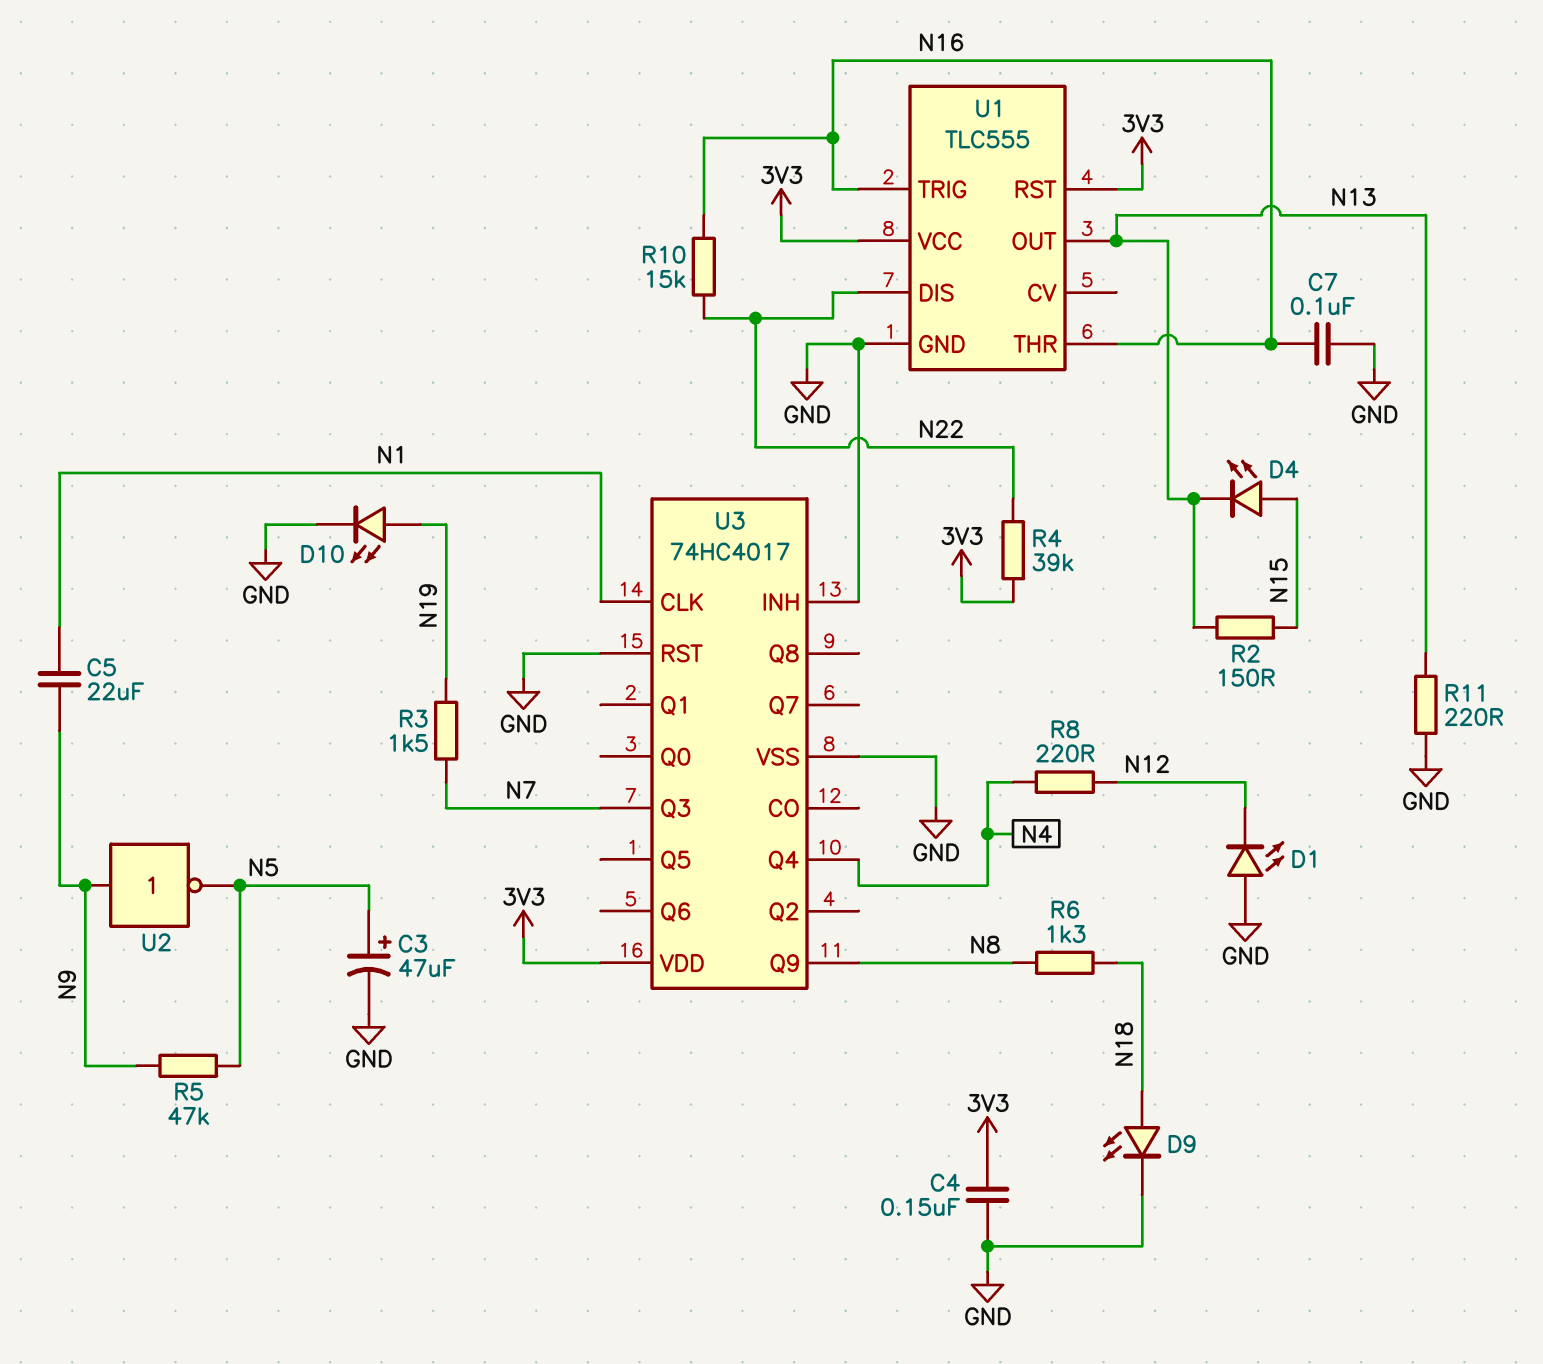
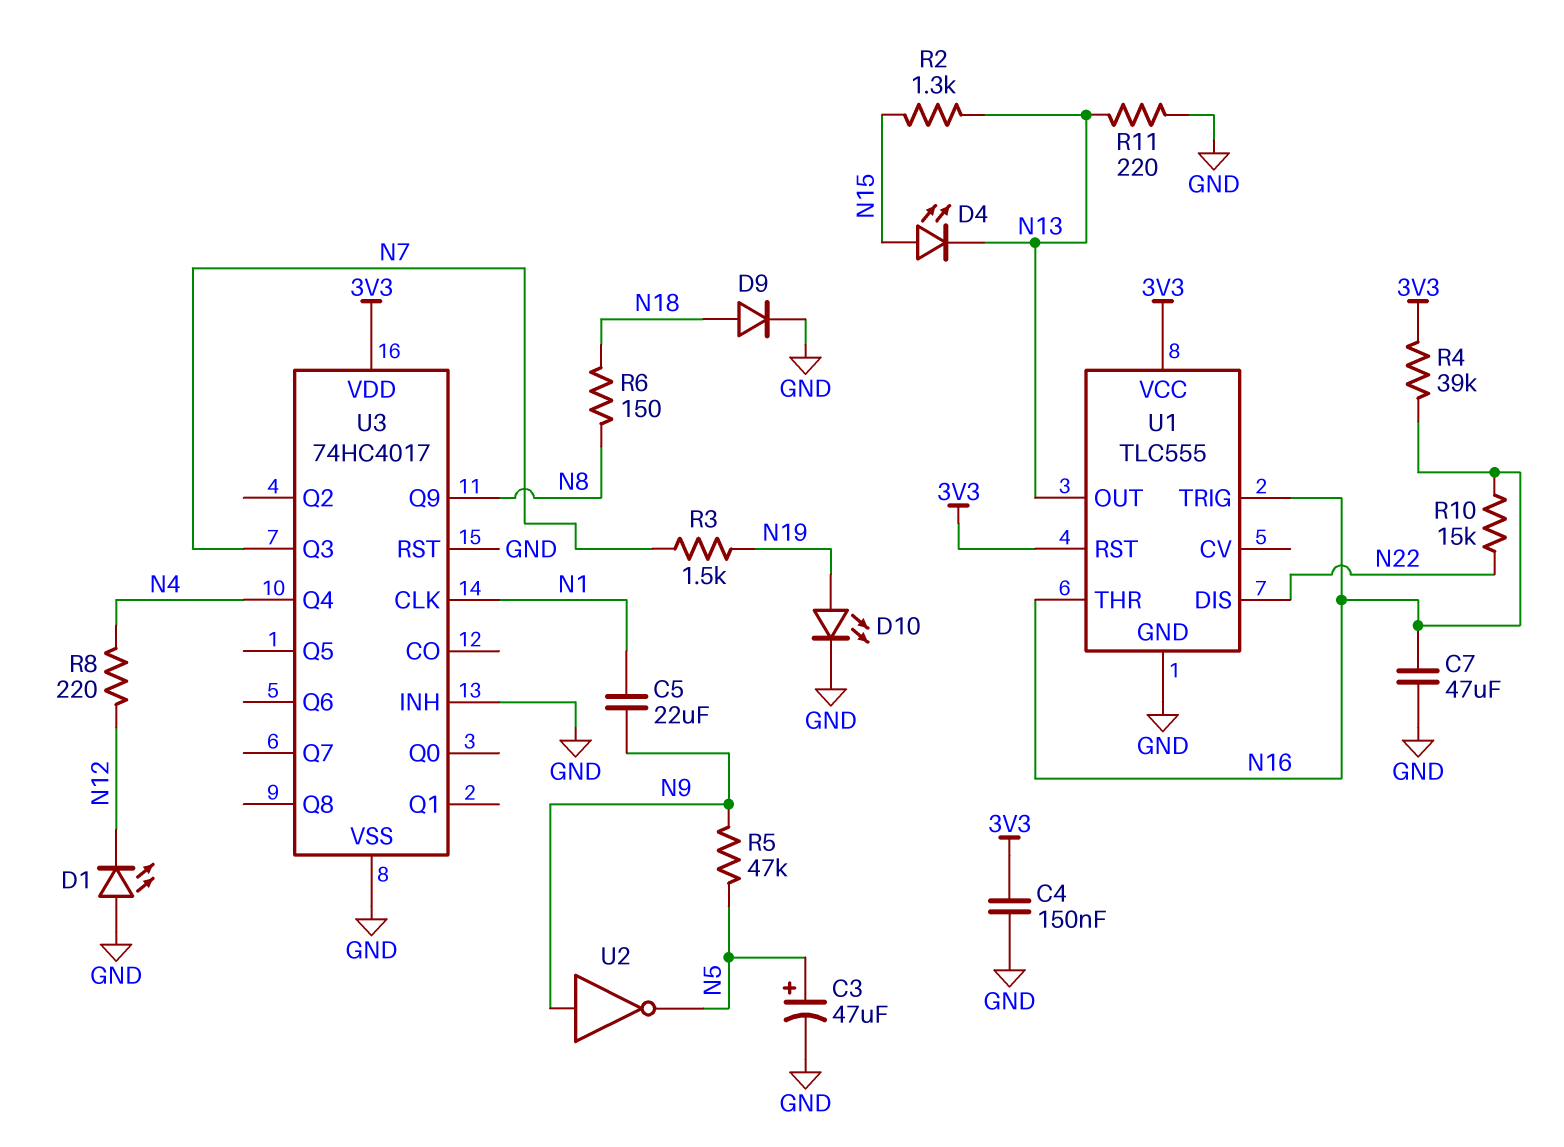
C7: 100nF (GND, N16) -> 47uF (GND, N16)
D9: LED (A N18, K GND) -> diode (A N18, K GND)
R2: 150 (N13, N15) -> 1.3k (N13, N15)
R4: 39k (3V3, N22) -> 39k (3V3, N16)
R6: 1.3k (N8, N18) -> 150 (N8, N18)

